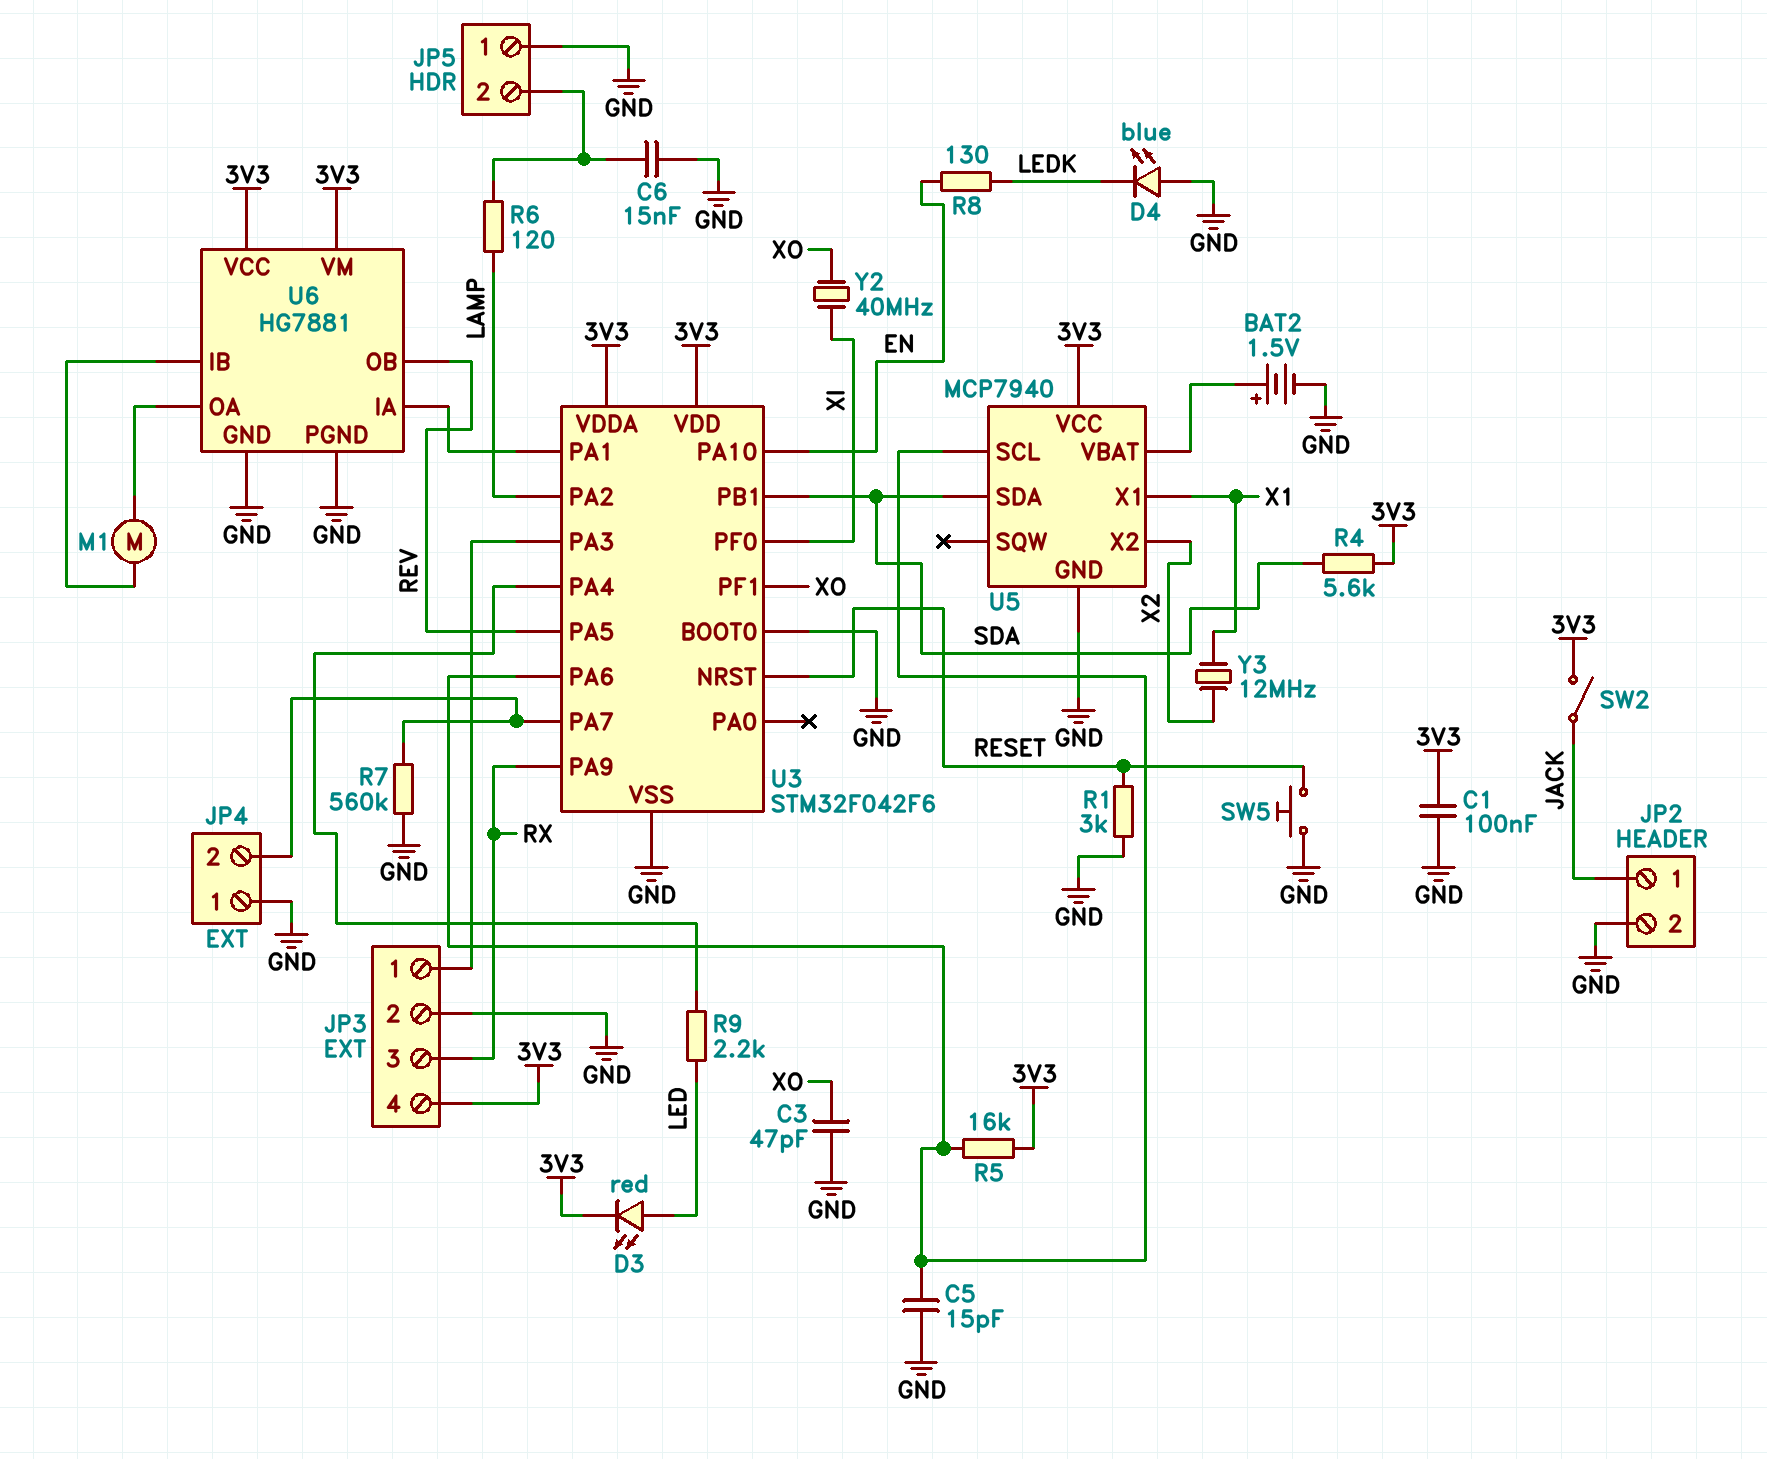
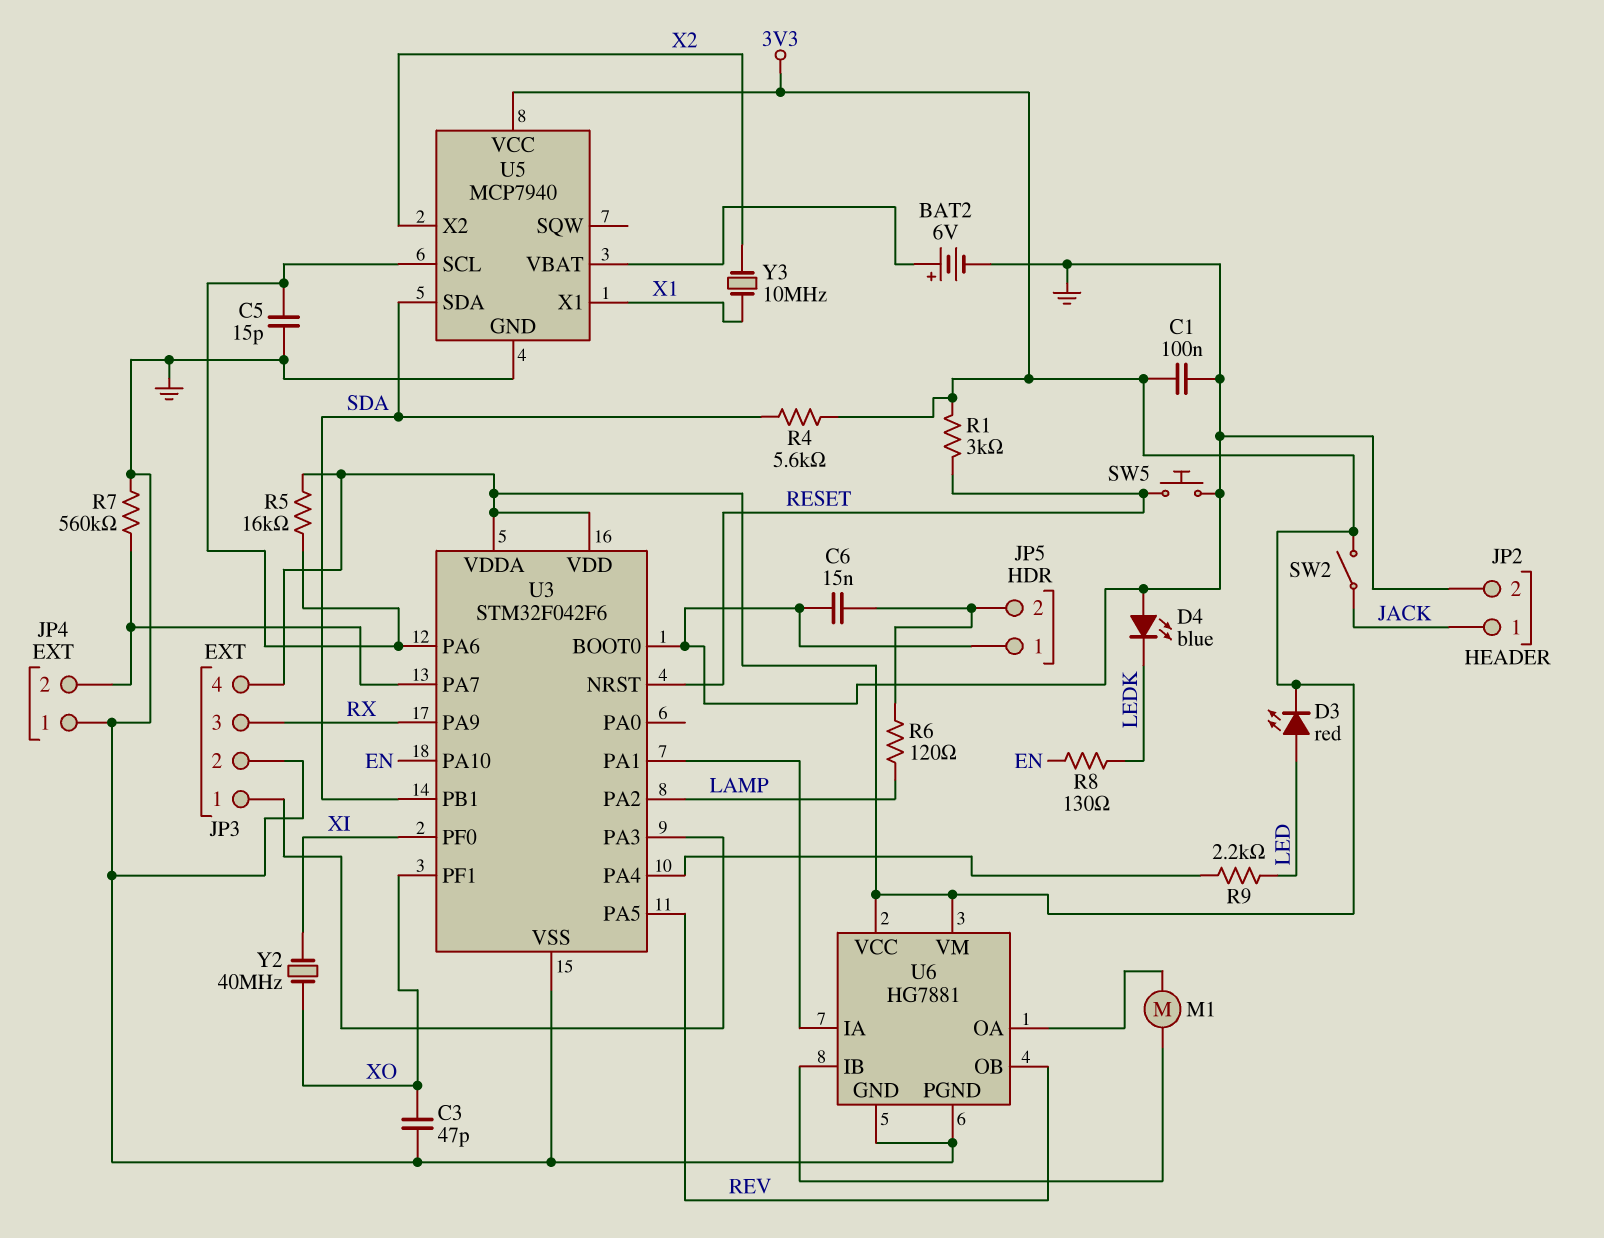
BAT2: 1.5V (plus U5/VBAT, minus GND) -> 6V (plus U5/VBAT, minus GND)
R1: 3k (GND, RESET) -> 3k (3V3, RESET)
Y3: 12MHz (X1, X2) -> 10MHz (X1, X2)

